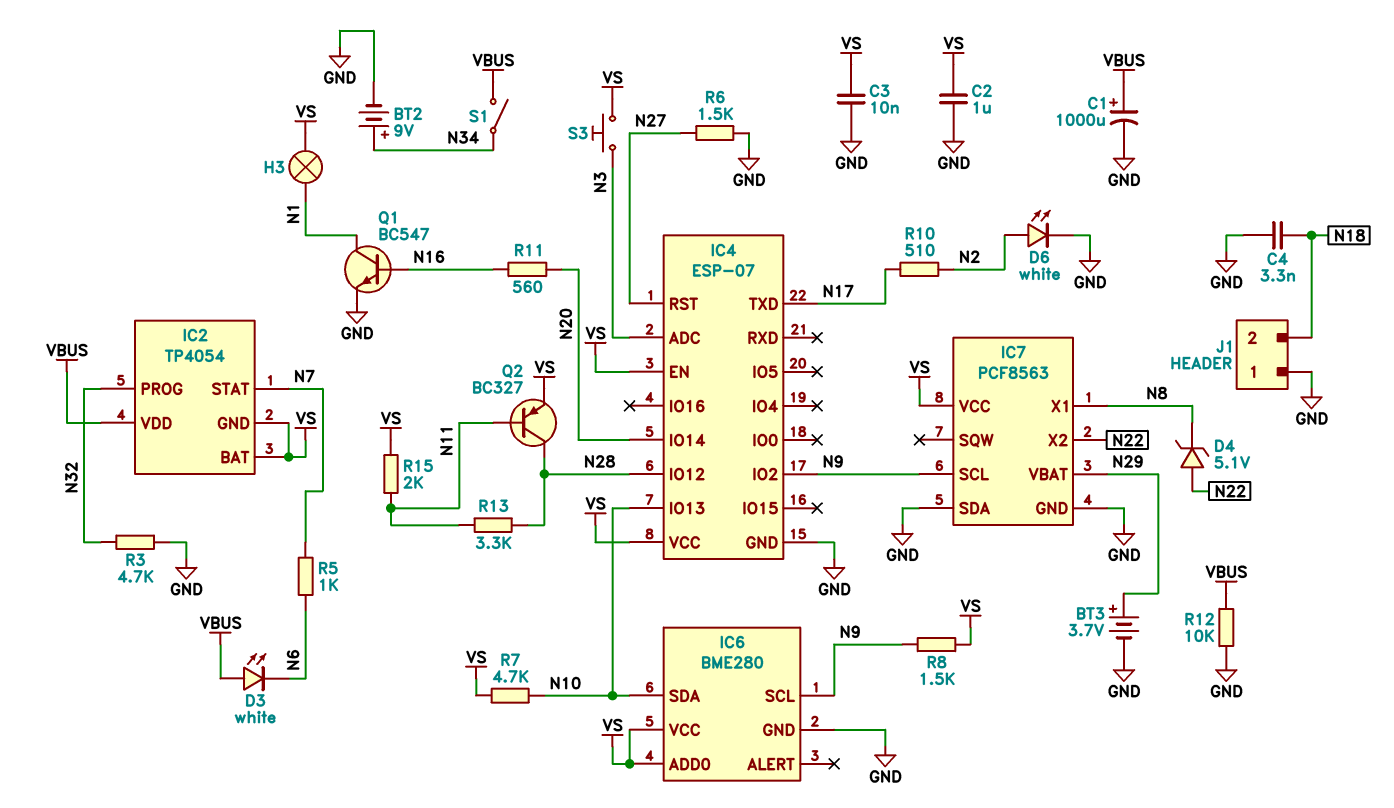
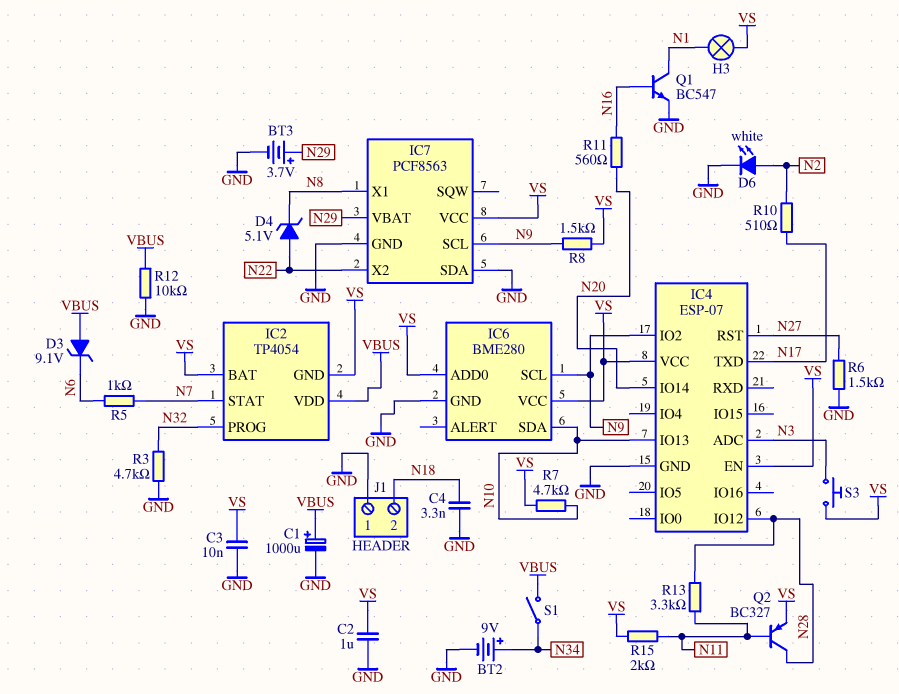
D3: LED white (A VBUS, K N6) -> zener 9.1V (A VBUS, K N6)

